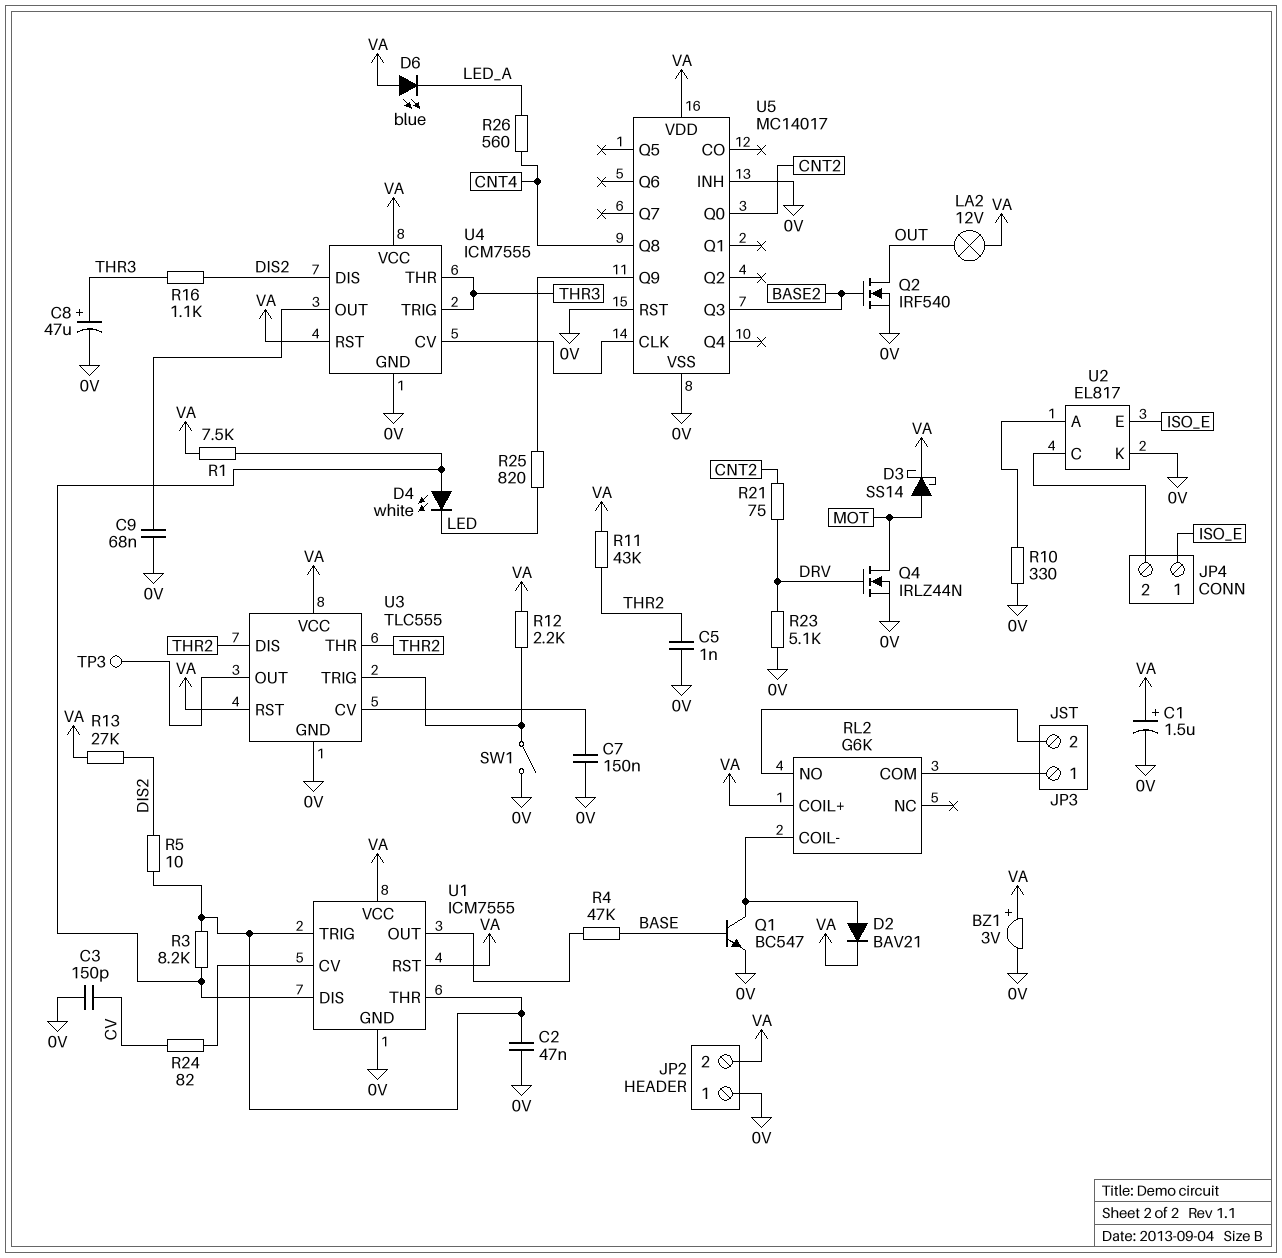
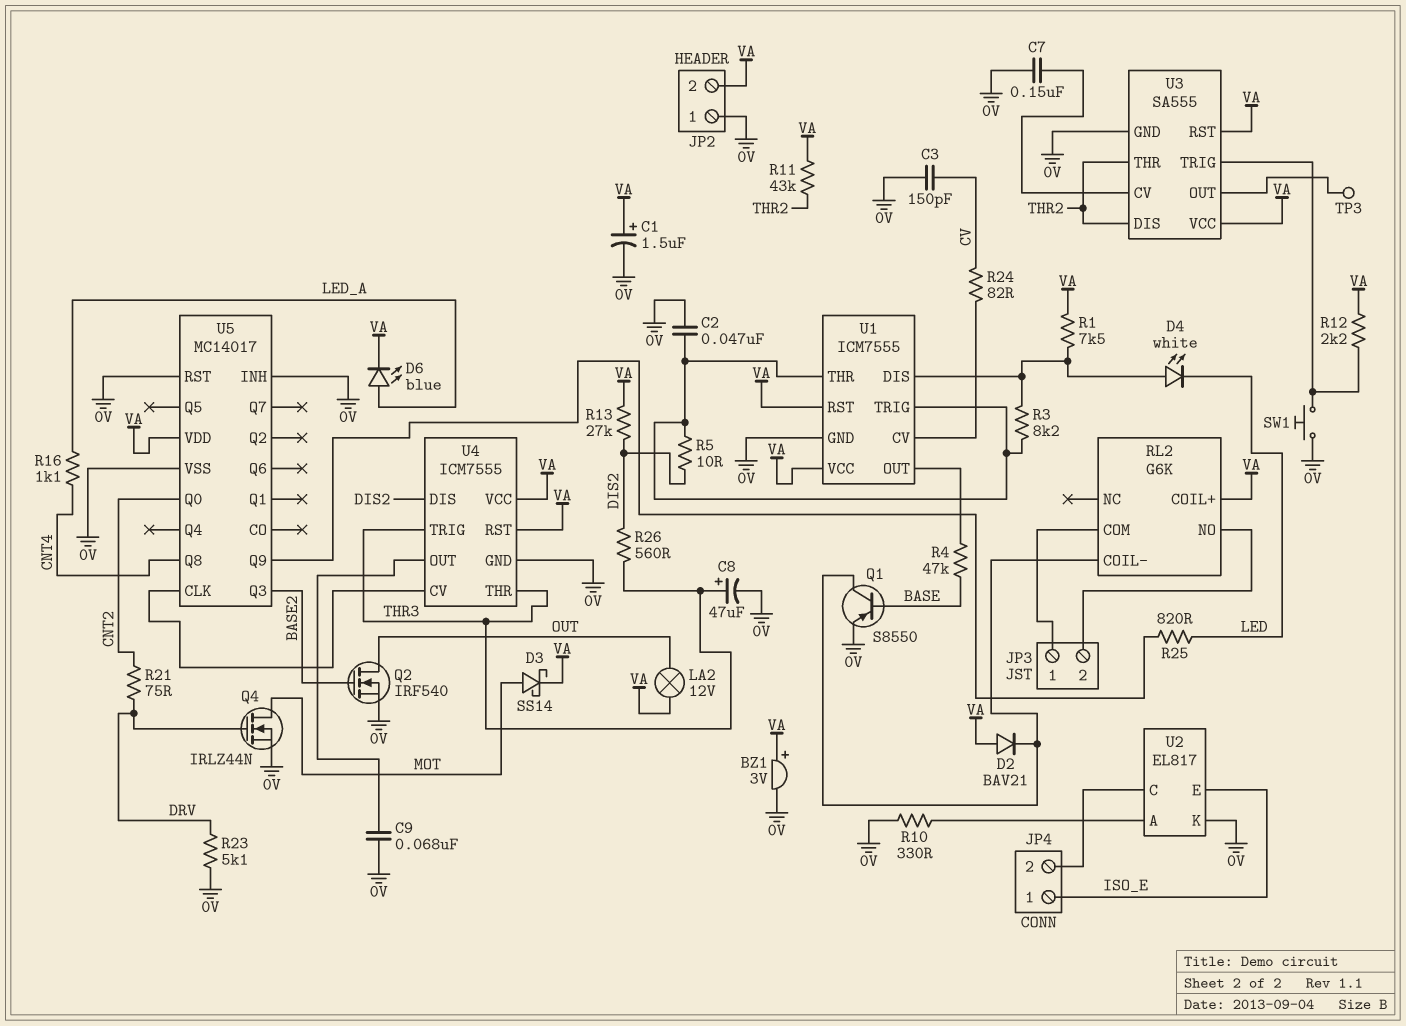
C5: 1nF (0V, THR2) -> none
D2: diode BAV21 (A RL2/COIL-, K VA) -> diode BAV21 (A VA, K RL2/COIL-)
D6: LED blue (A VA, K LED_A) -> LED blue (A LED_A, K VA)
Q1: NPN BC547 (B BASE, C RL2/COIL-, E 0V) -> PNP S8550 (B BASE, C RL2/COIL-, E 0V)
R16: 1.1k (DIS2, THR3) -> 1.1k (CNT4, LED_A)
R26: 560 (CNT4, LED_A) -> 560 (DIS2, THR3)
SW1: switch (0V, U3/TRIG) -> button (0V, U3/TRIG)
U3: TLC555 -> SA555

